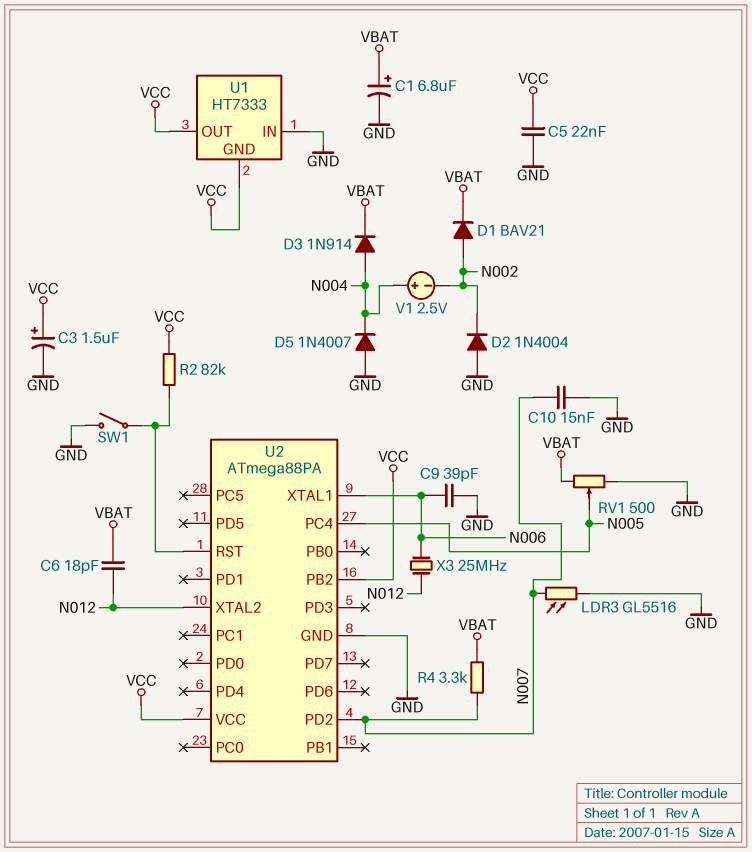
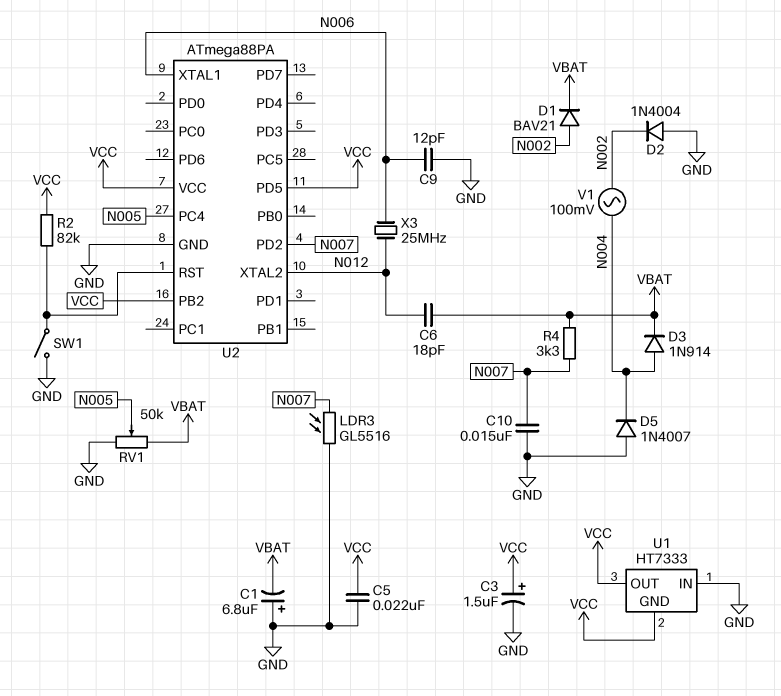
C1: 6.8uF (plus VBAT, minus GND) -> 6.8uF (plus GND, minus VBAT)
C9: 39pF (GND, N006) -> 12pF (GND, N006)
RV1: 500 (GND, VBAT, wiper N005) -> 50k (GND, VBAT, wiper N005)
U2 pin PD5: none -> VCC
V1: 2.5V (plus N004, minus N002) -> AC 100mV (N002, N004)

